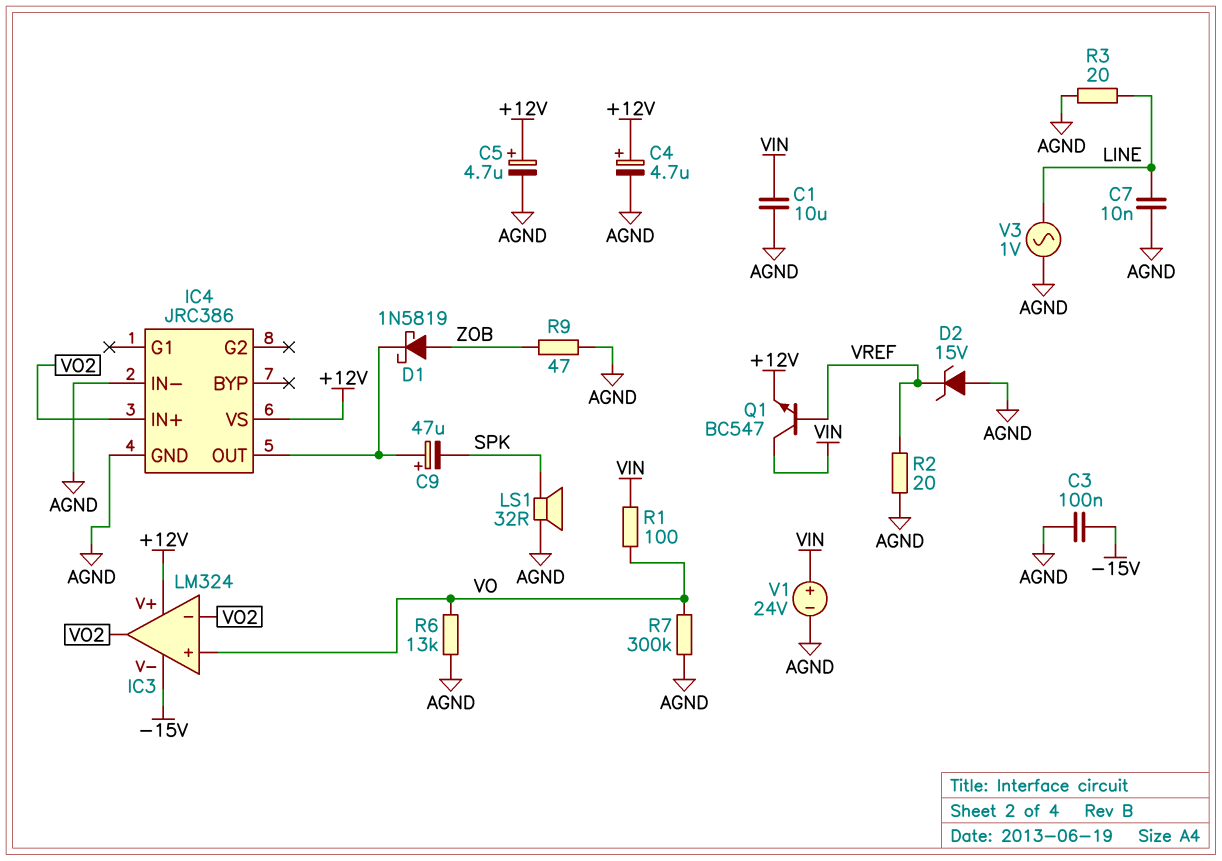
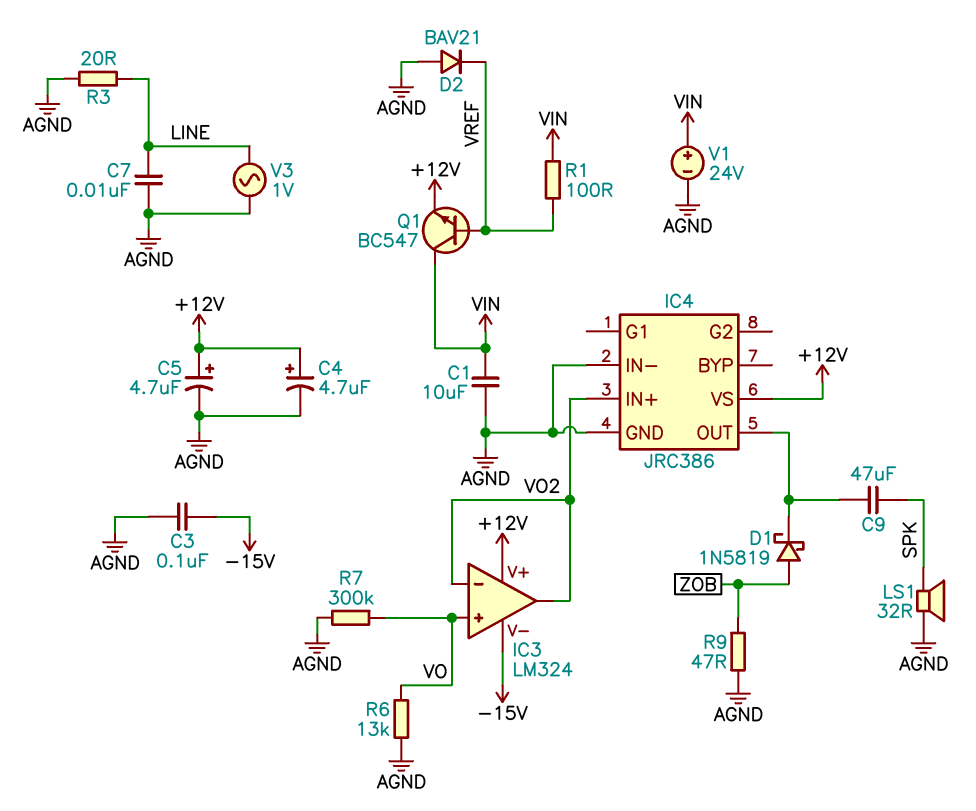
C9: 47uF (plus IC4/OUT, minus SPK) -> 47uF (IC4/OUT, SPK)
D2: zener 15V (A AGND, K VREF) -> diode BAV21 (A AGND, K VREF)
R1: 100 (VIN, VO) -> 100 (VIN, VREF)
R2: 20 (AGND, VREF) -> none

